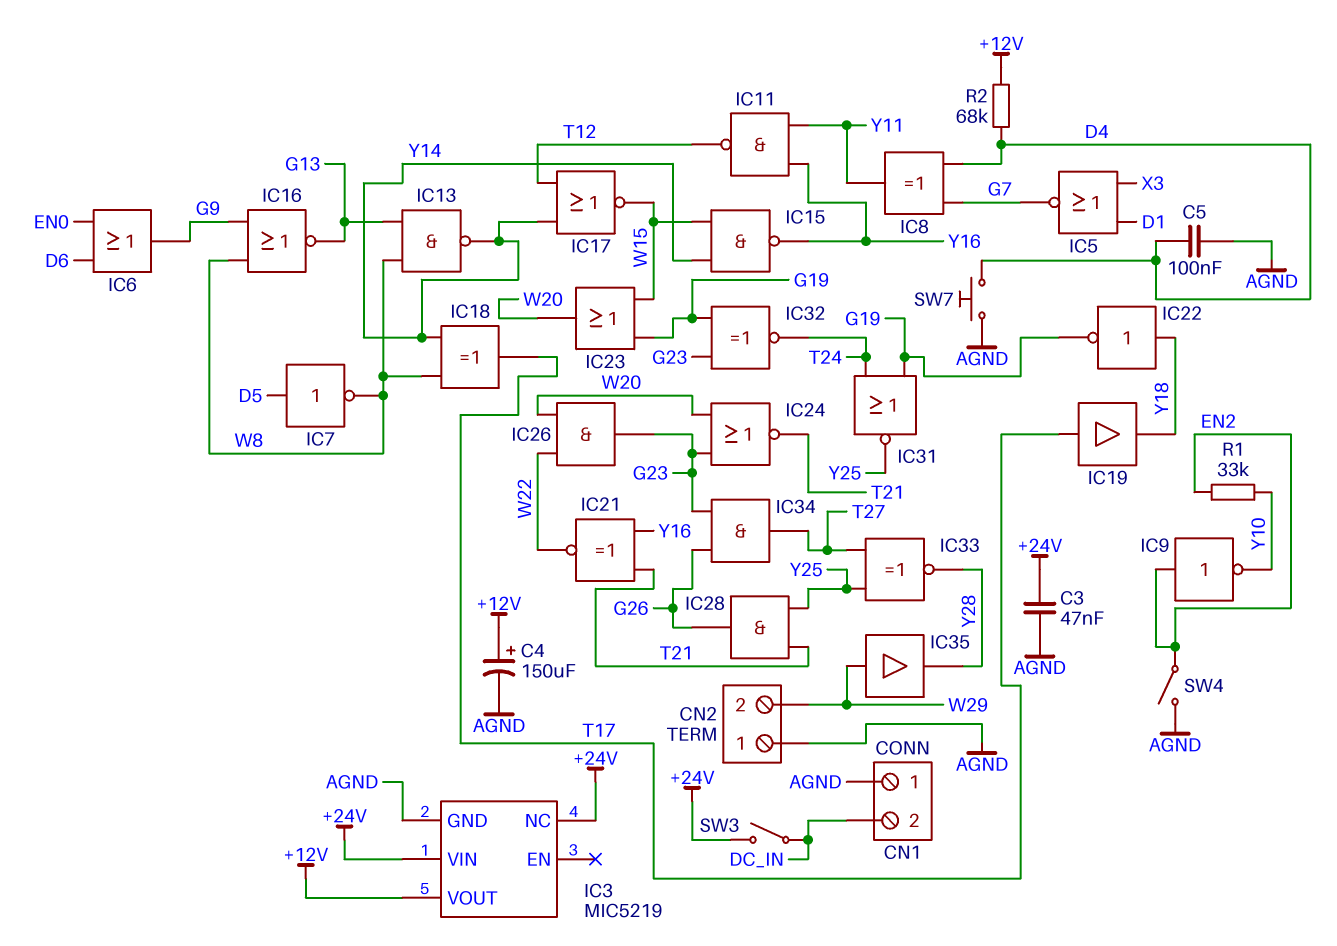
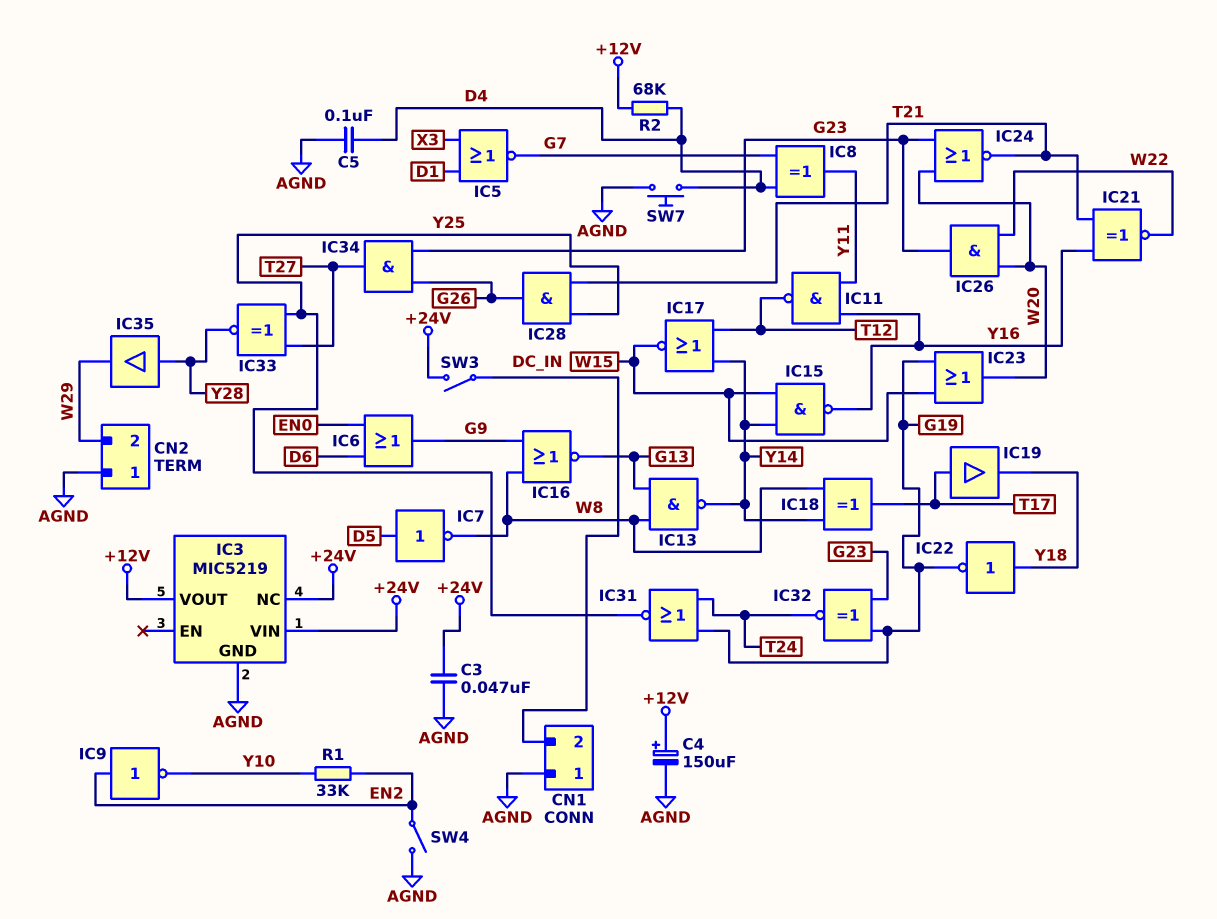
IC35: buffer (in W29, out Y28) -> buffer (in Y28, out W29)

